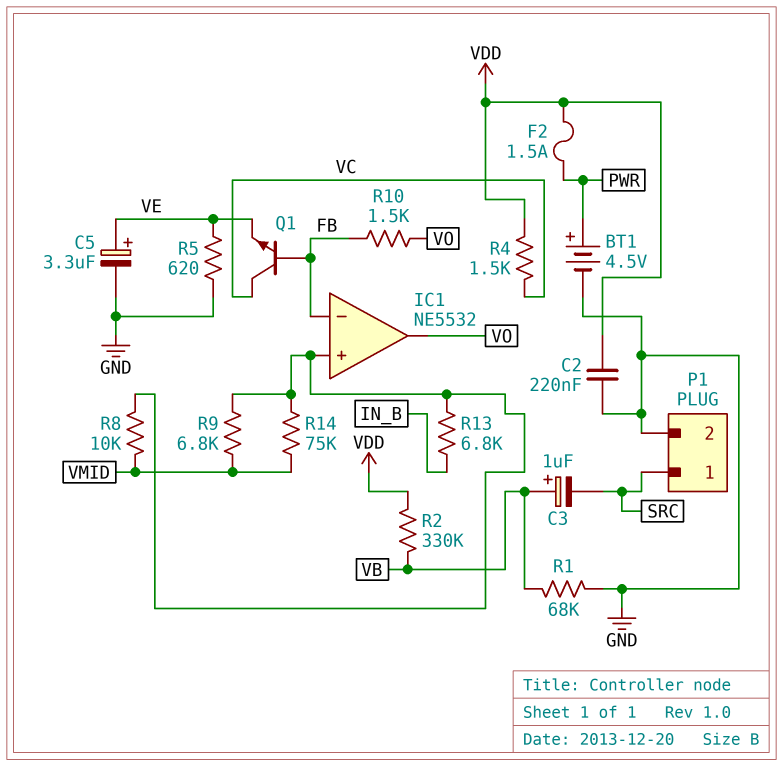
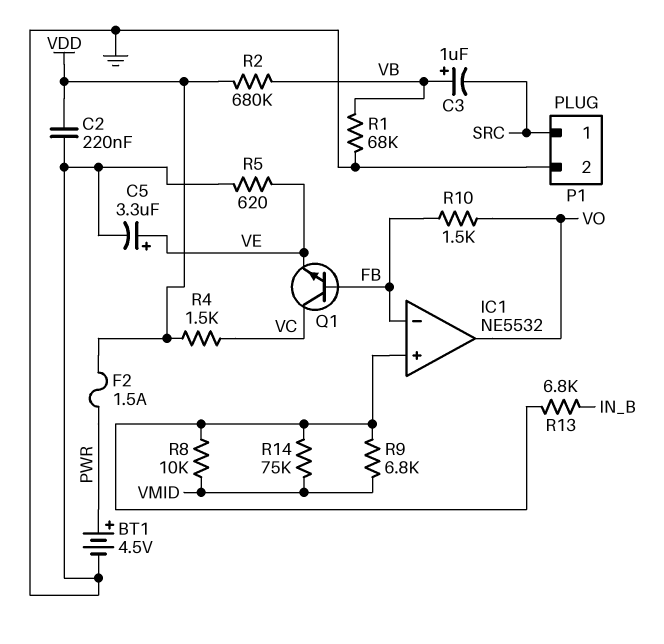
R2: 330k (VB, VDD) -> 680k (VB, VDD)

